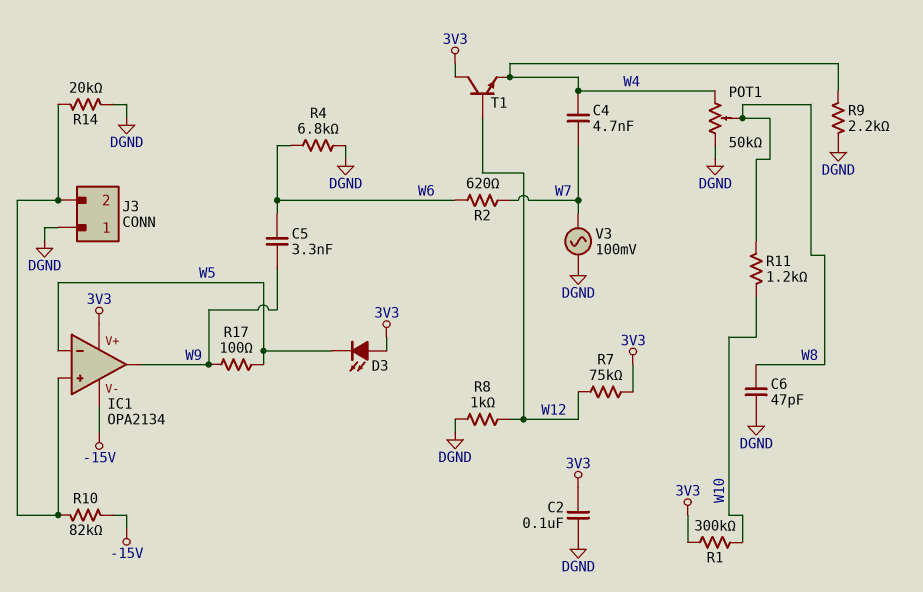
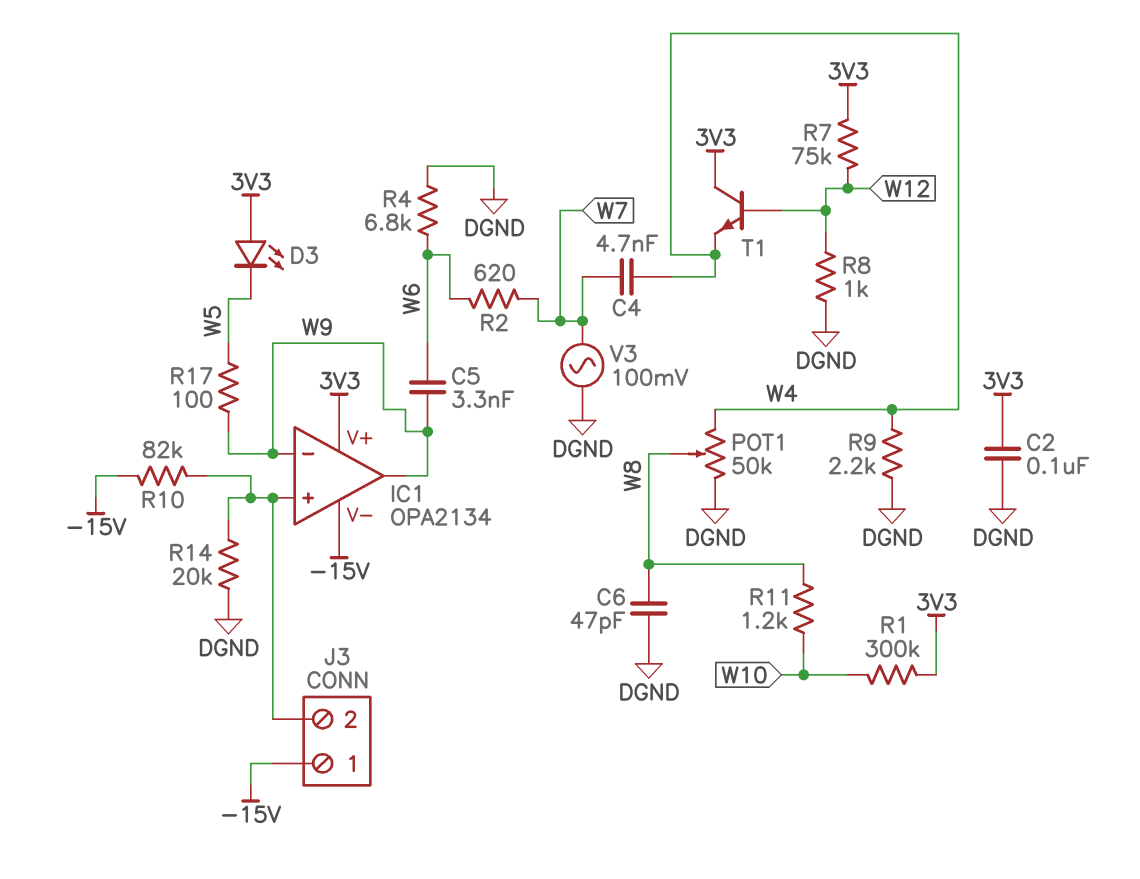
IC1 pin in-: W5 -> W9
J3 pin 1: DGND -> -15V

